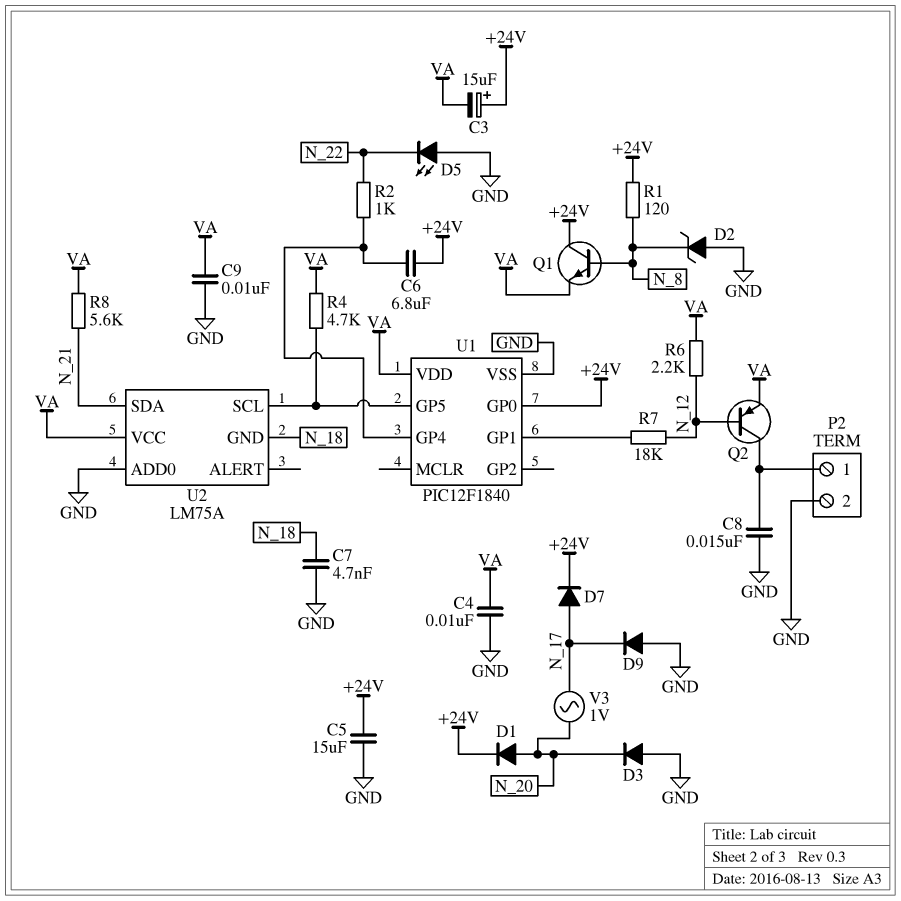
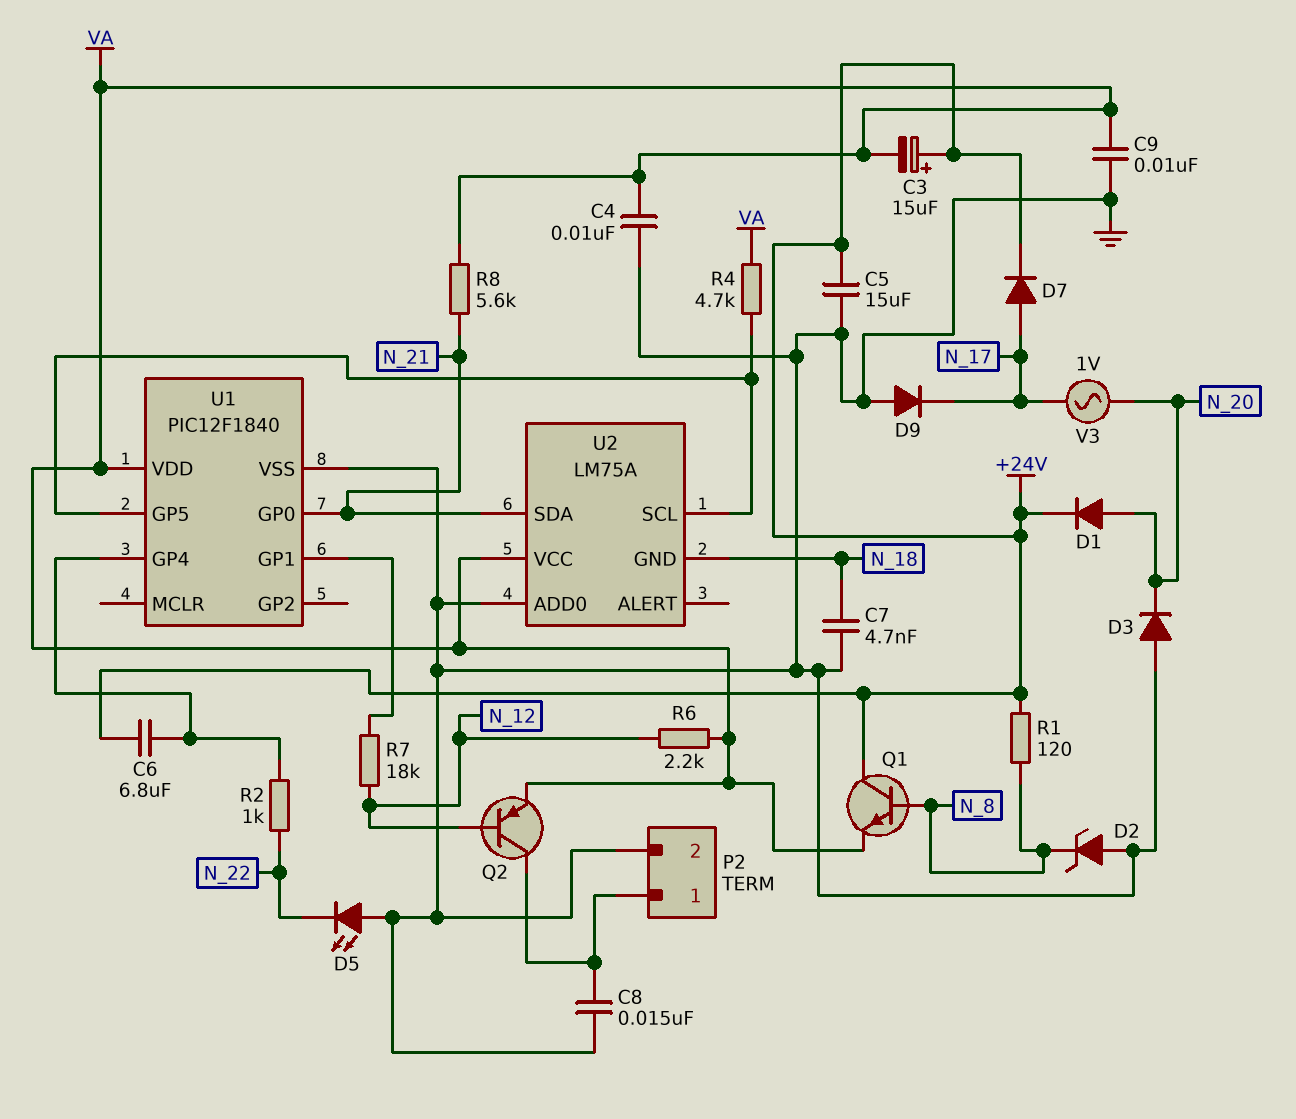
U1 pin GP0: +24V -> N_21

